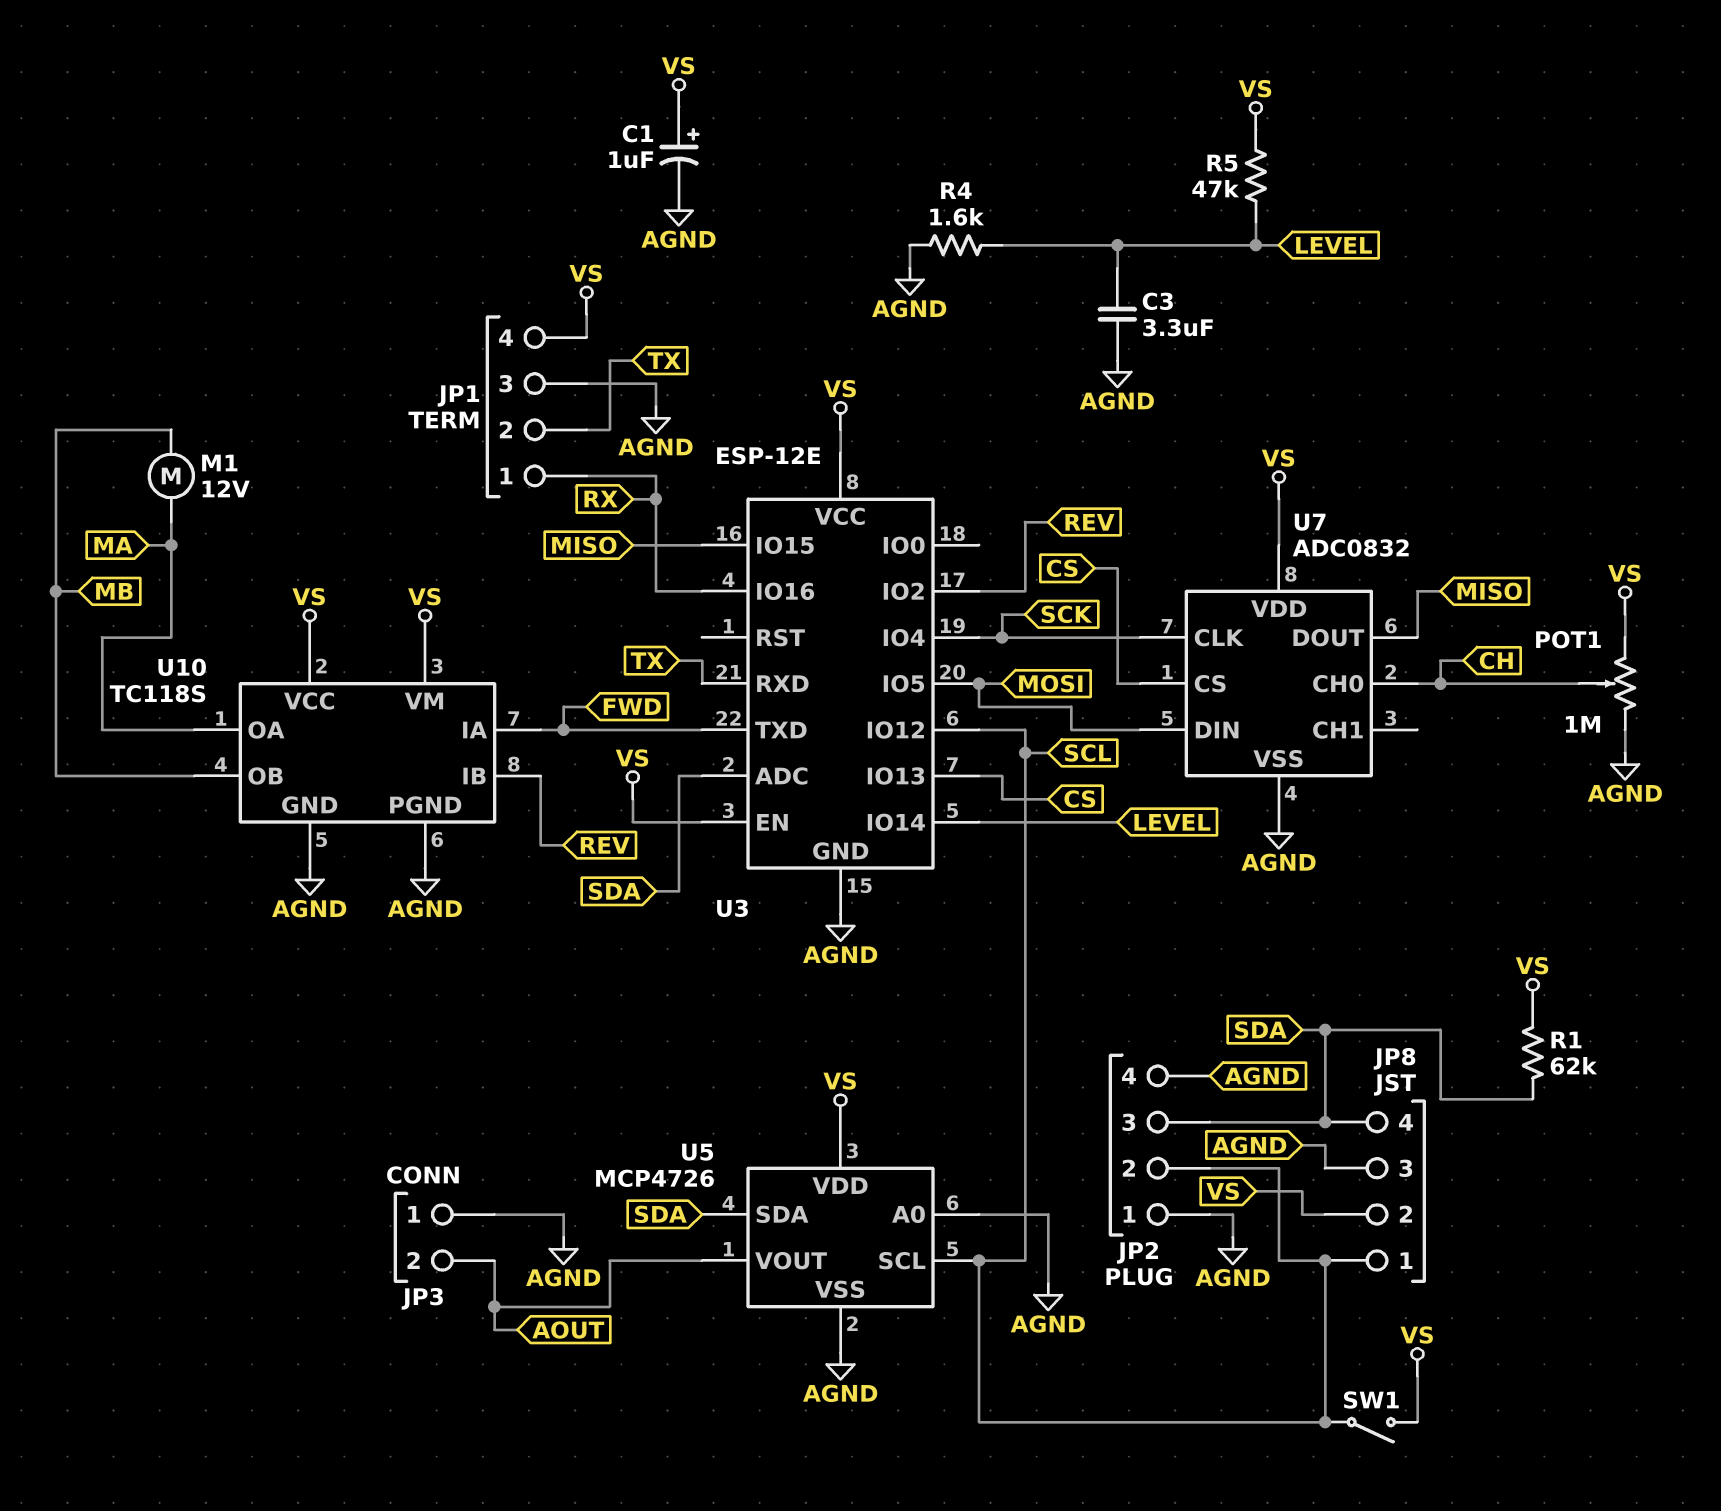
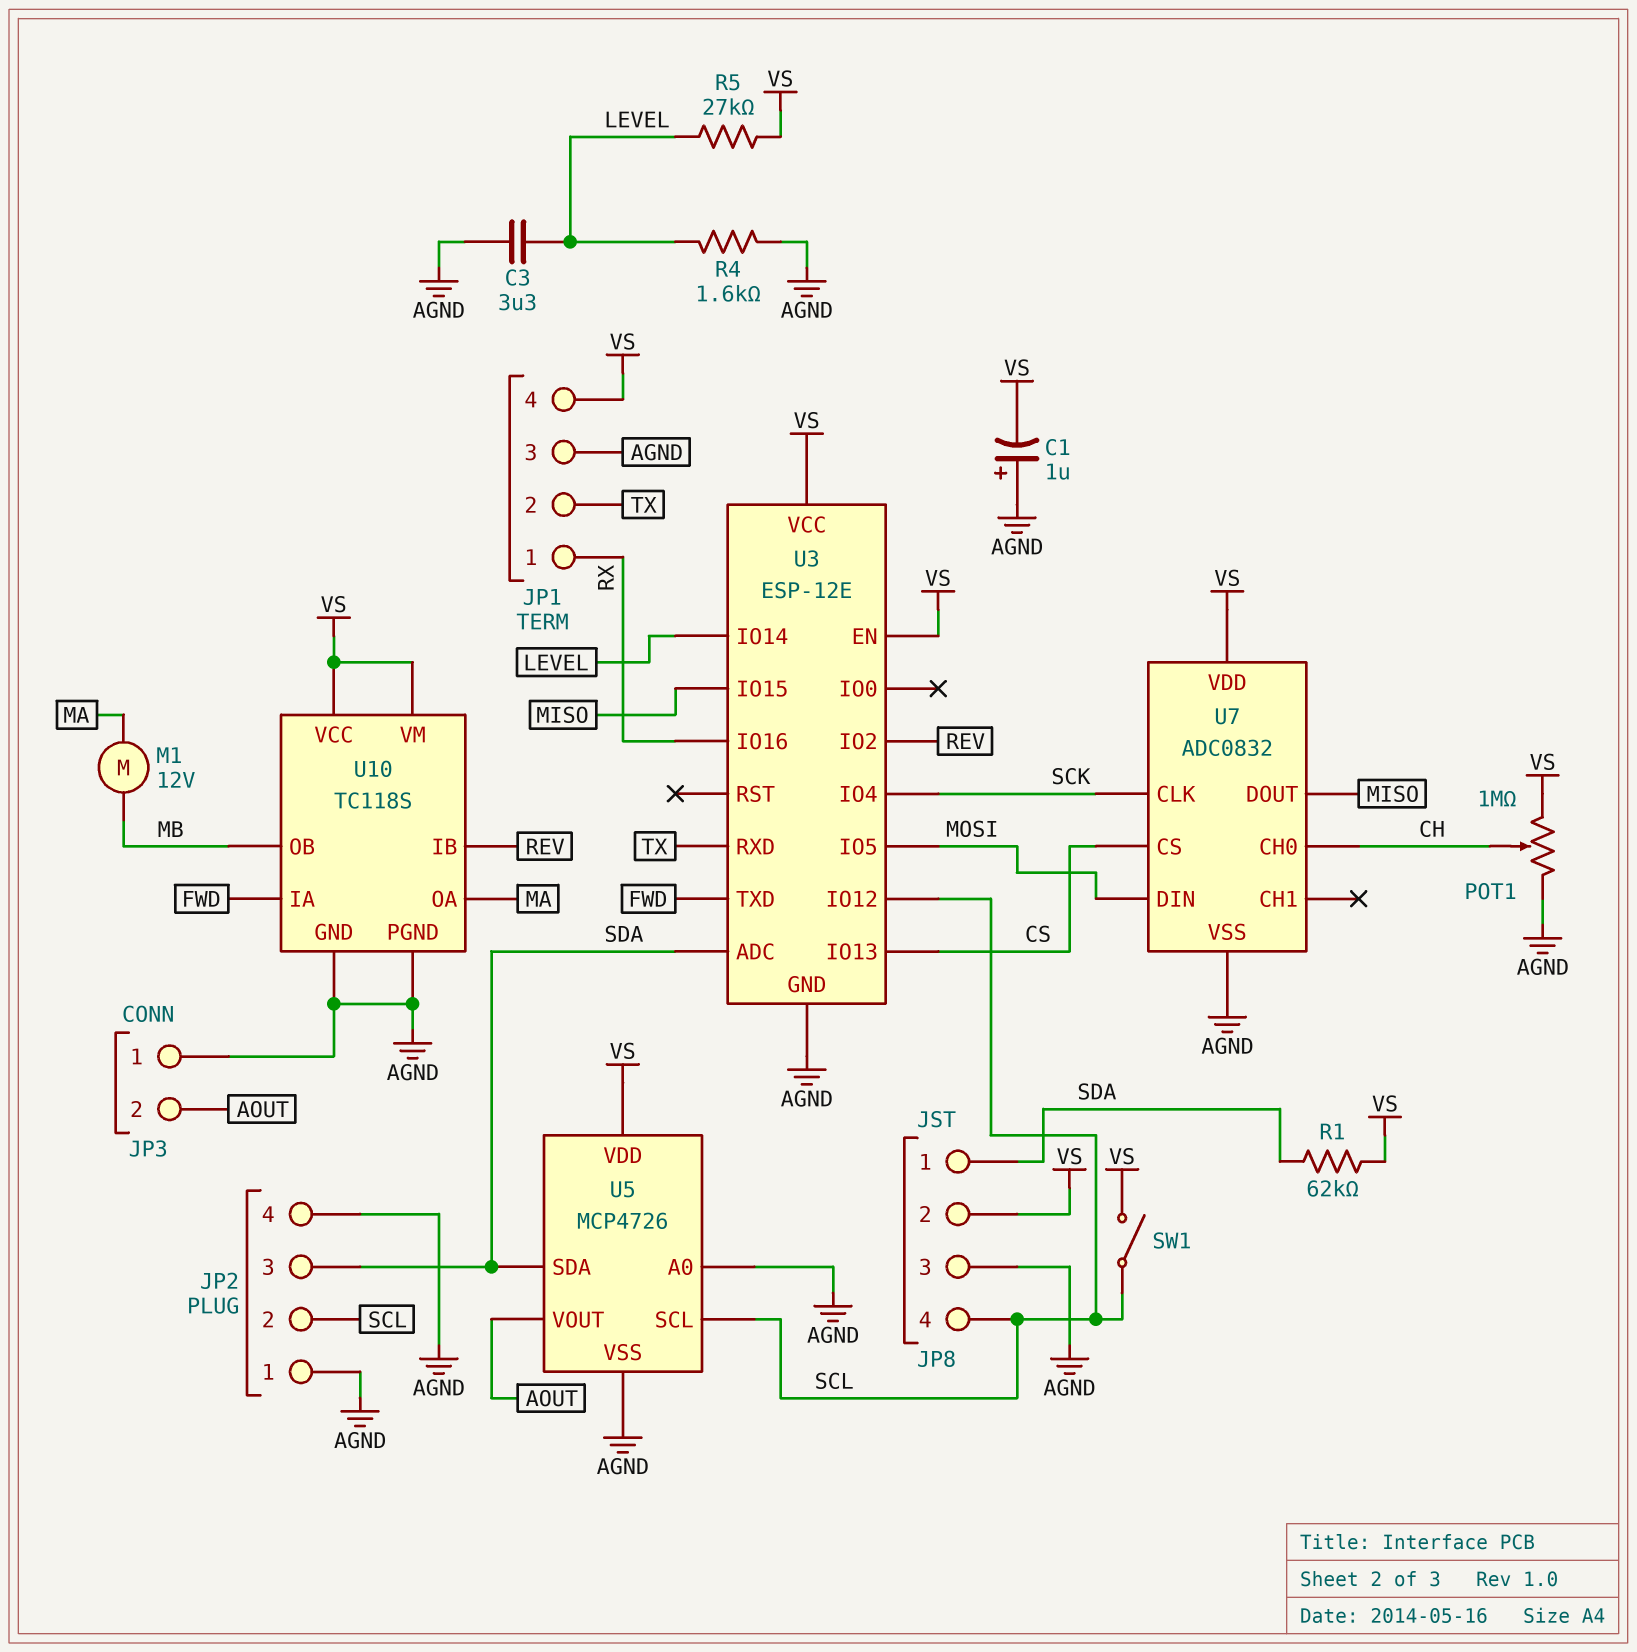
C1: 1uF (plus VS, minus AGND) -> 1uF (plus AGND, minus VS)
JP8 pin 1: SCL -> SDA
JP8 pin 4: SDA -> SCL
R5: 47k (LEVEL, VS) -> 27k (LEVEL, VS)

